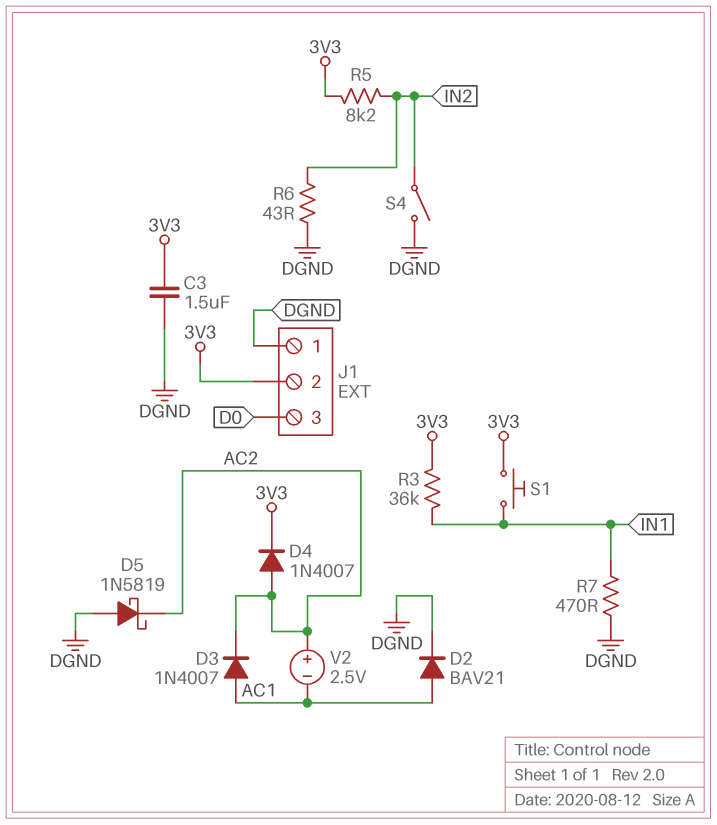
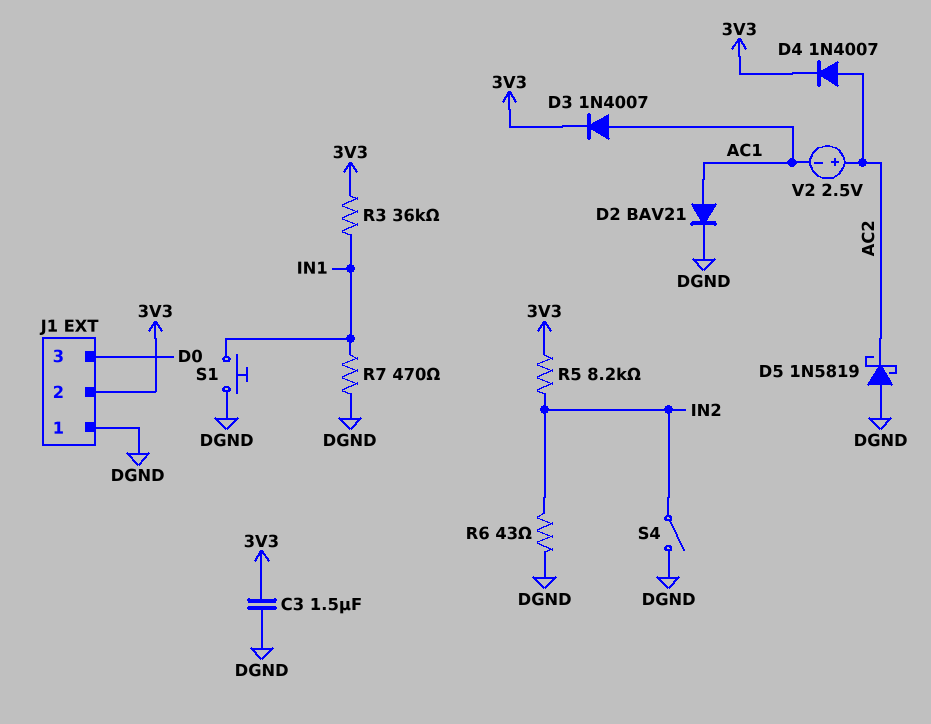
D3: diode 1N4007 (A AC1, K AC2) -> diode 1N4007 (A AC1, K 3V3)
S1: button (3V3, IN1) -> button (DGND, IN1)

